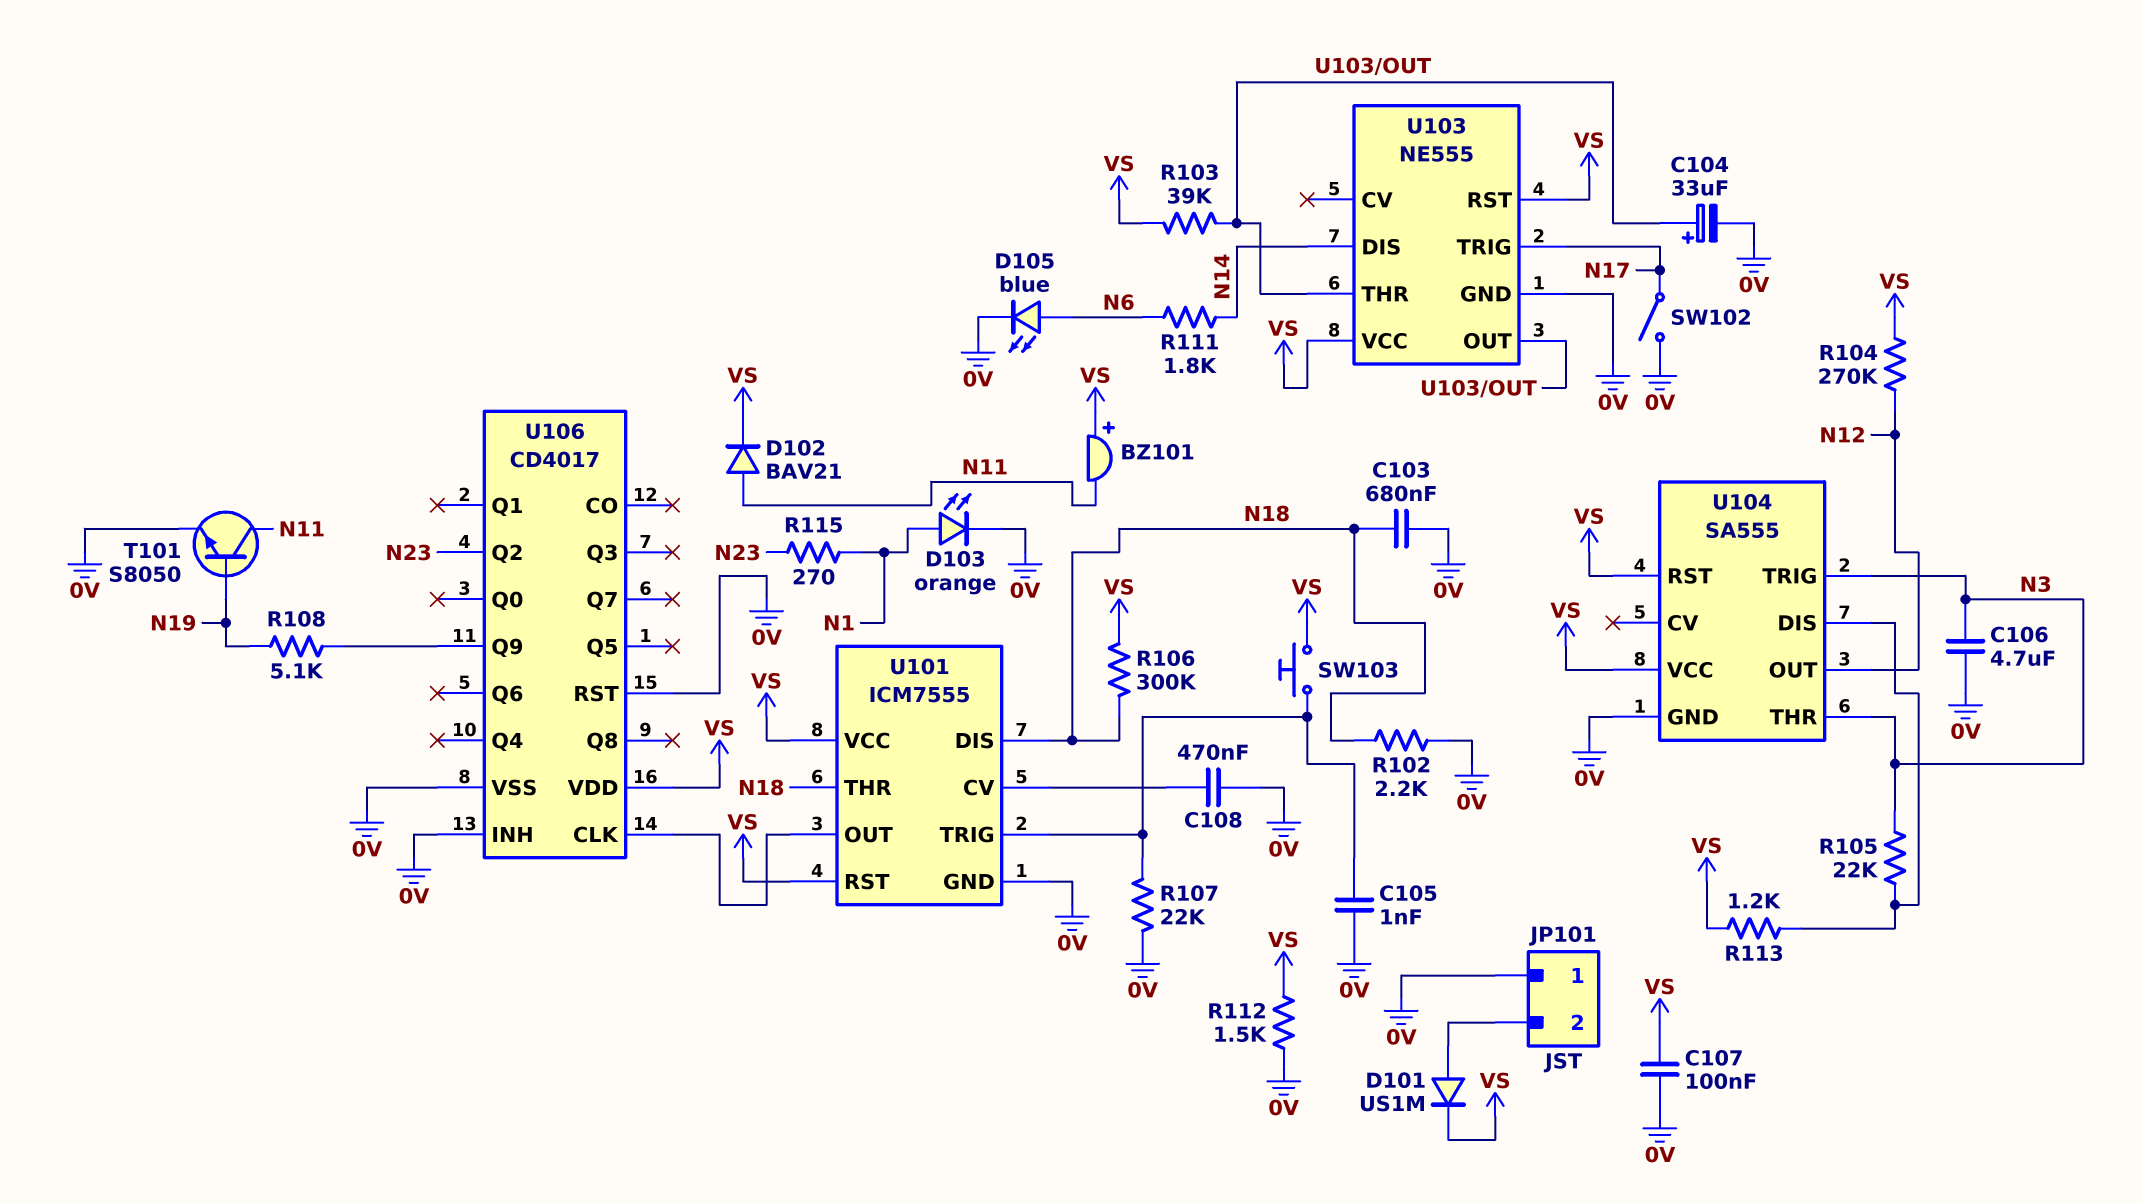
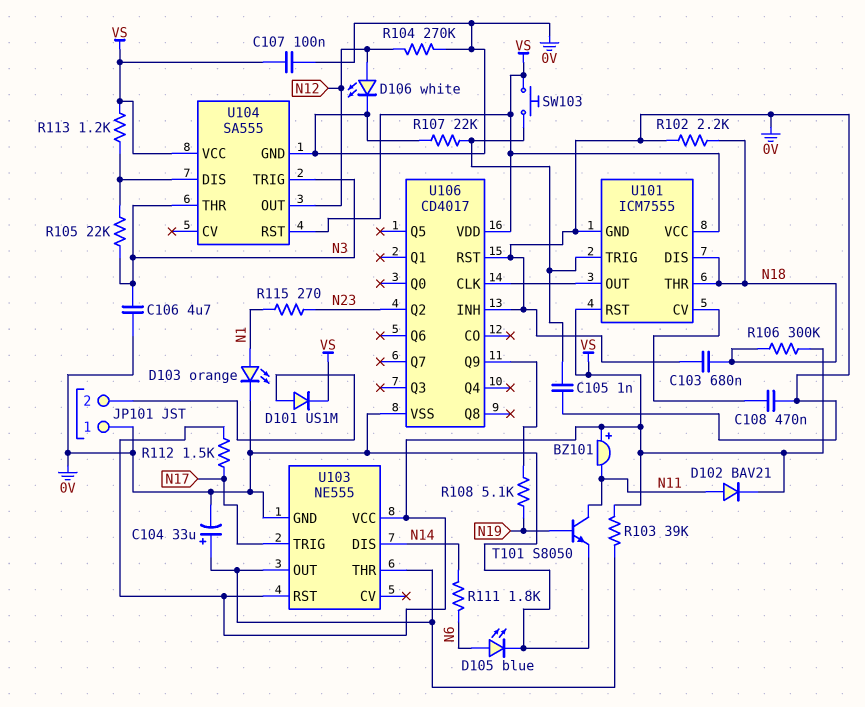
D106: none -> LED white (A N12, K 0V)
R104: 270k (N12, VS) -> 270k (0V, N12)
R112: 1.5k (0V, VS) -> 1.5k (N17, VS)
SW102: switch (0V, N17) -> none

